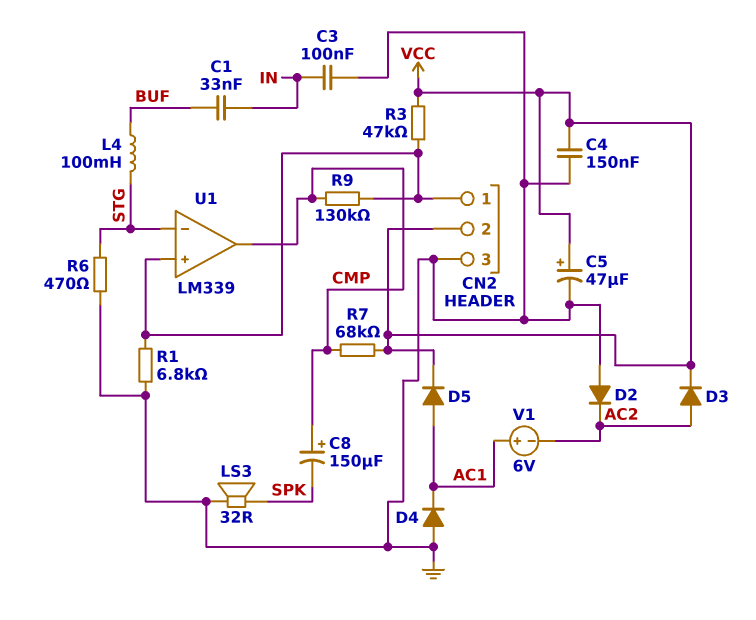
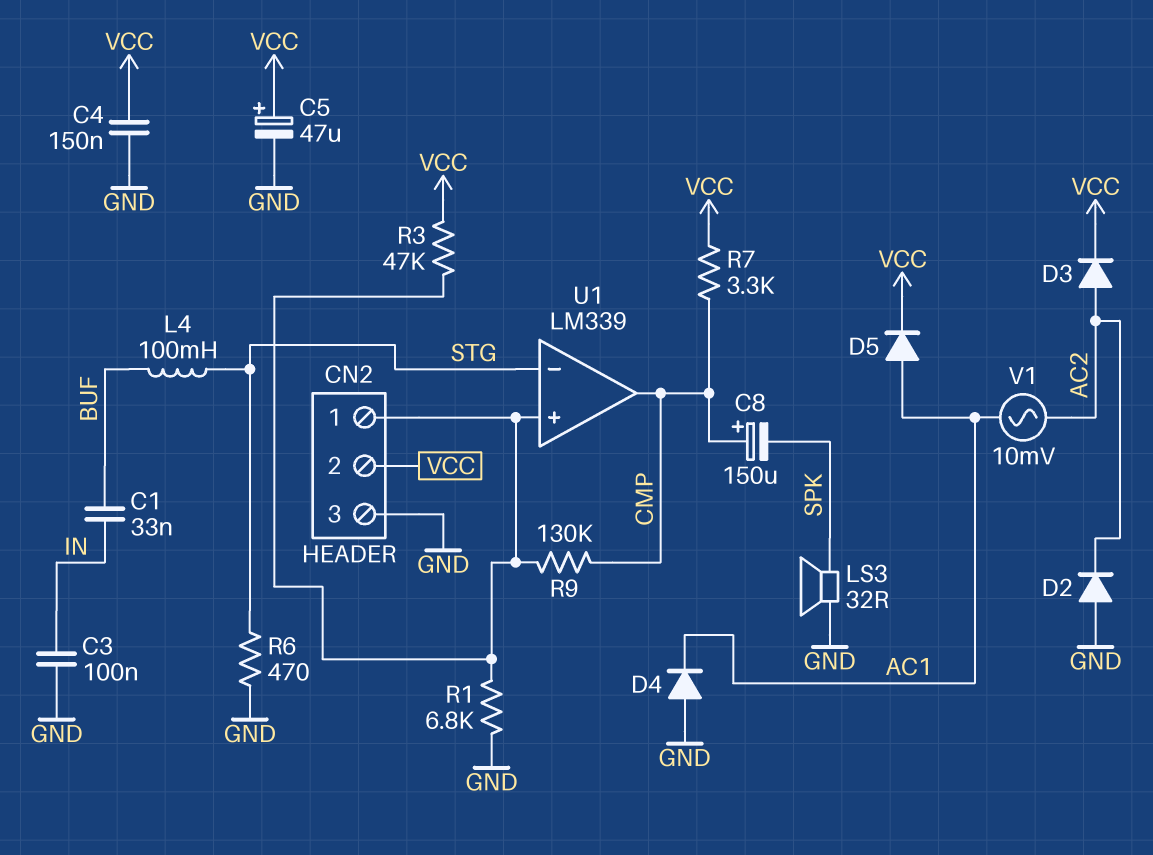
R7: 68k (CMP, VCC) -> 3.3k (CMP, VCC)
V1: 6V (plus AC1, minus AC2) -> AC 10mV (AC1, AC2)

